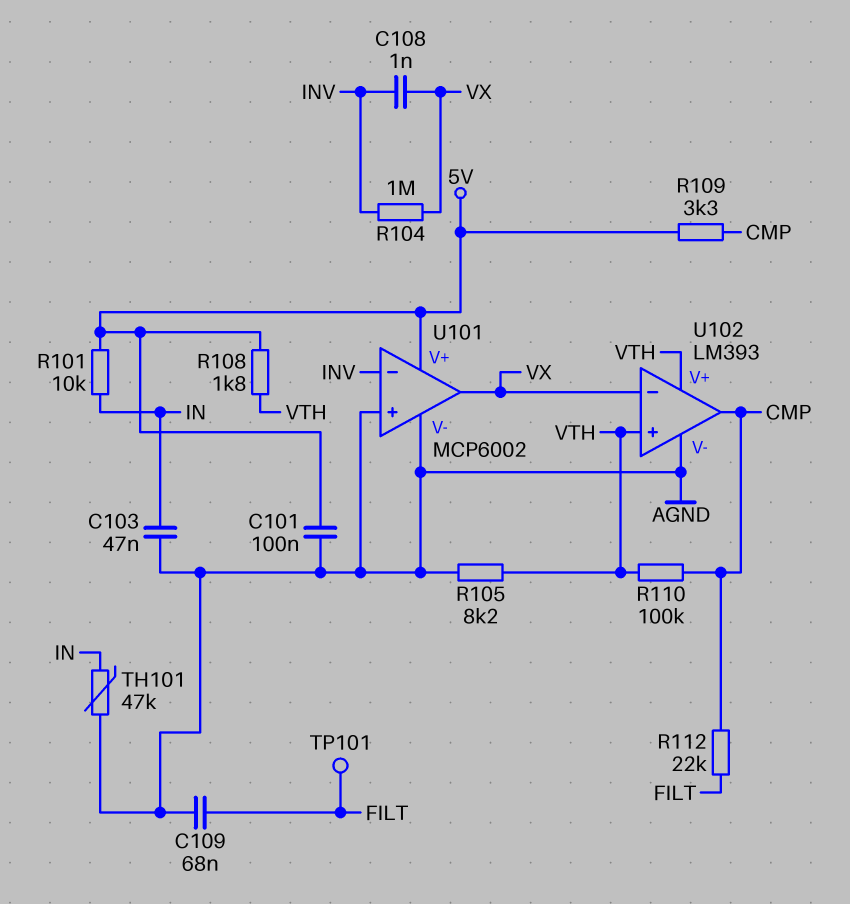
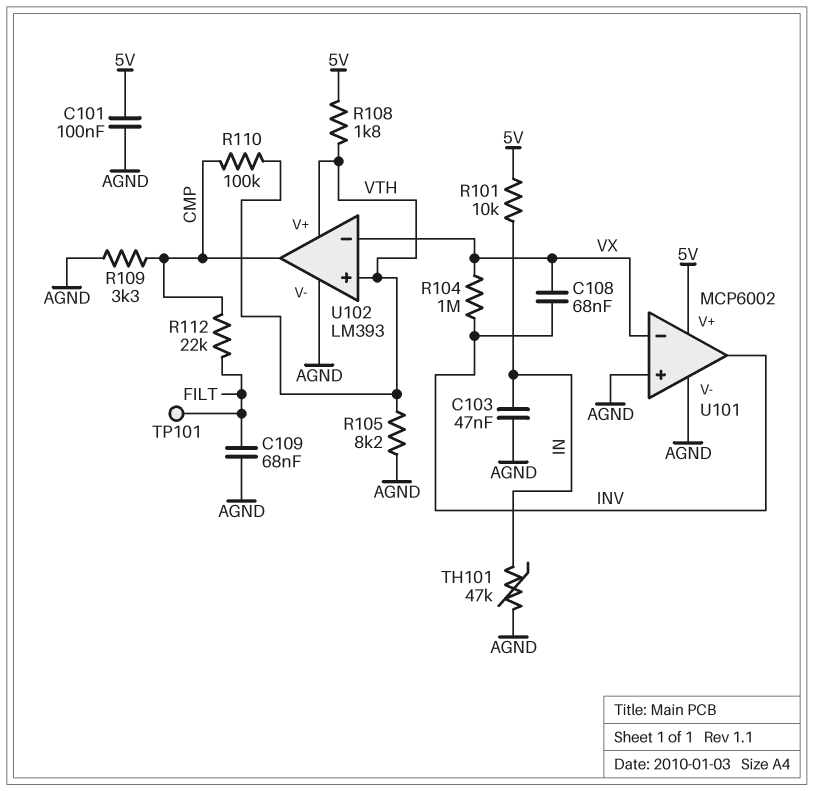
C108: 1nF (INV, VX) -> 68nF (INV, VX)
R109: 3.3k (5V, CMP) -> 3.3k (AGND, CMP)
U101 pin in-: INV -> VX
U101 pin out: VX -> INV

